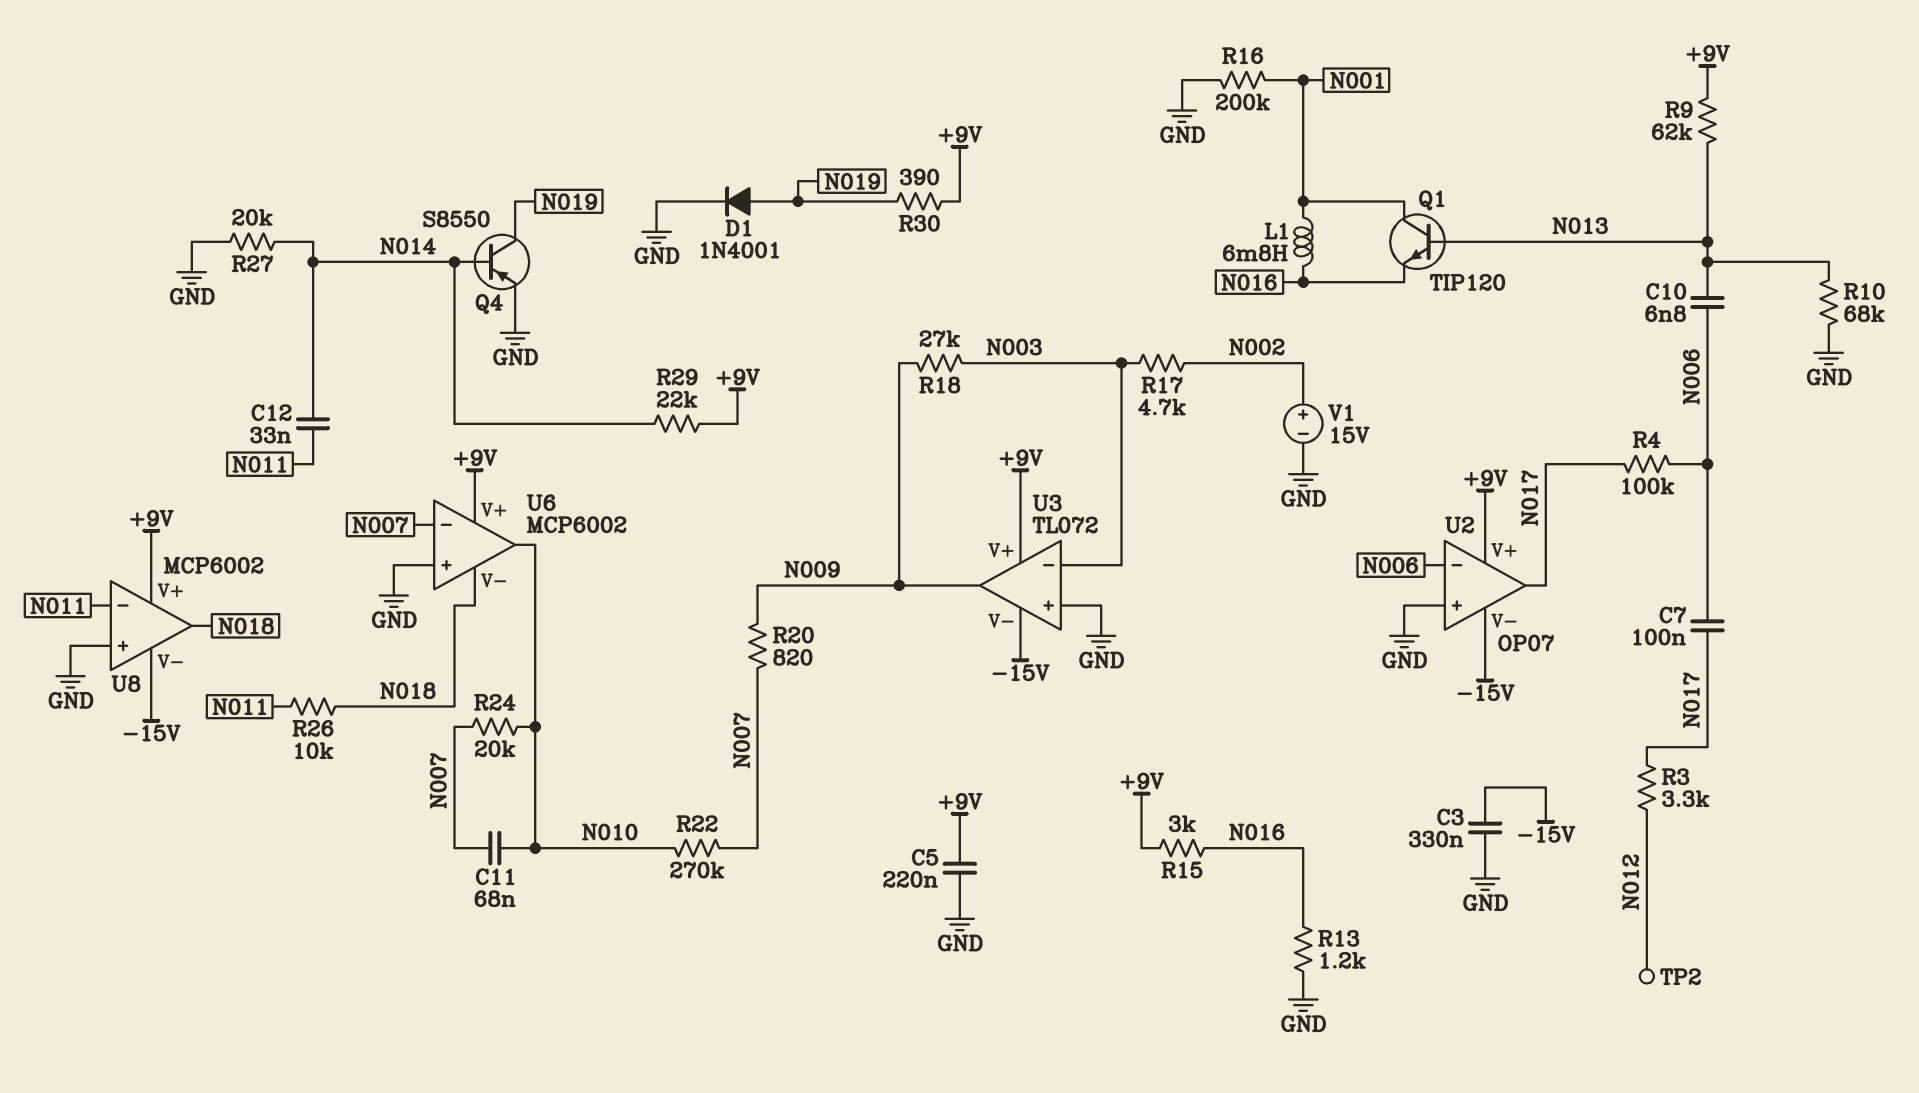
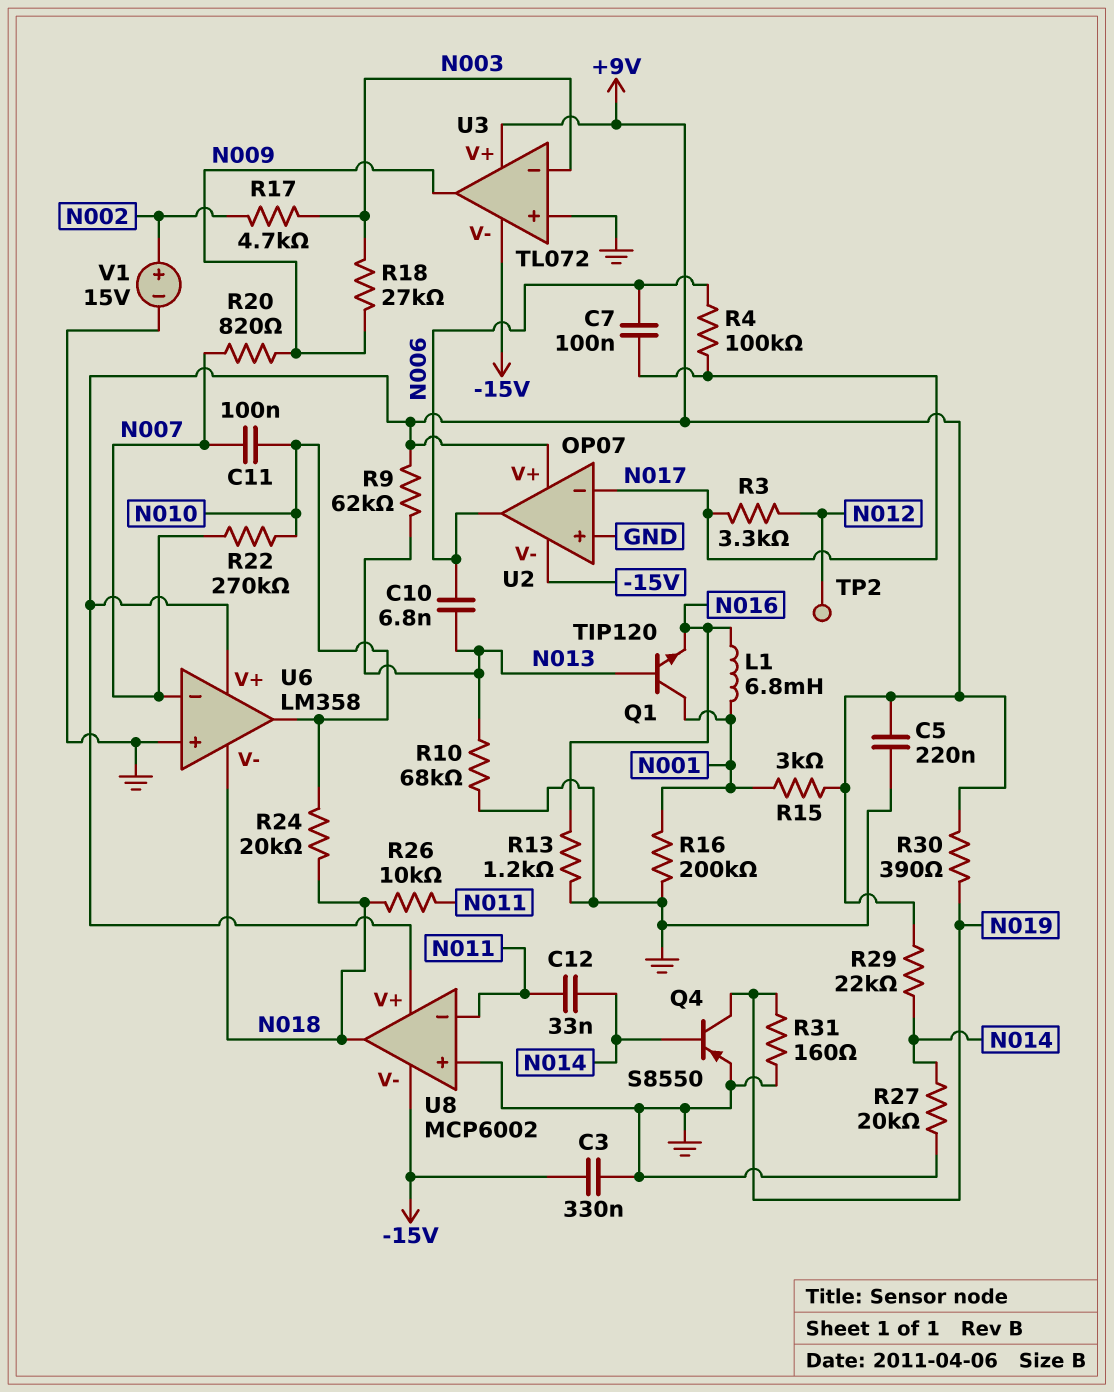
C11: 68nF (N007, N010) -> 100nF (N007, N010)
D1: diode 1N4001 (A N019, K GND) -> none
R15: 3k (+9V, N016) -> 3k (+9V, N001)
R24: 20k (N007, N010) -> 20k (N010, N018)
R31: none -> 160 (GND, N019)
U2 pin in-: N006 -> N017
U2 pin out: N017 -> N006
U6: MCP6002 -> LM358

